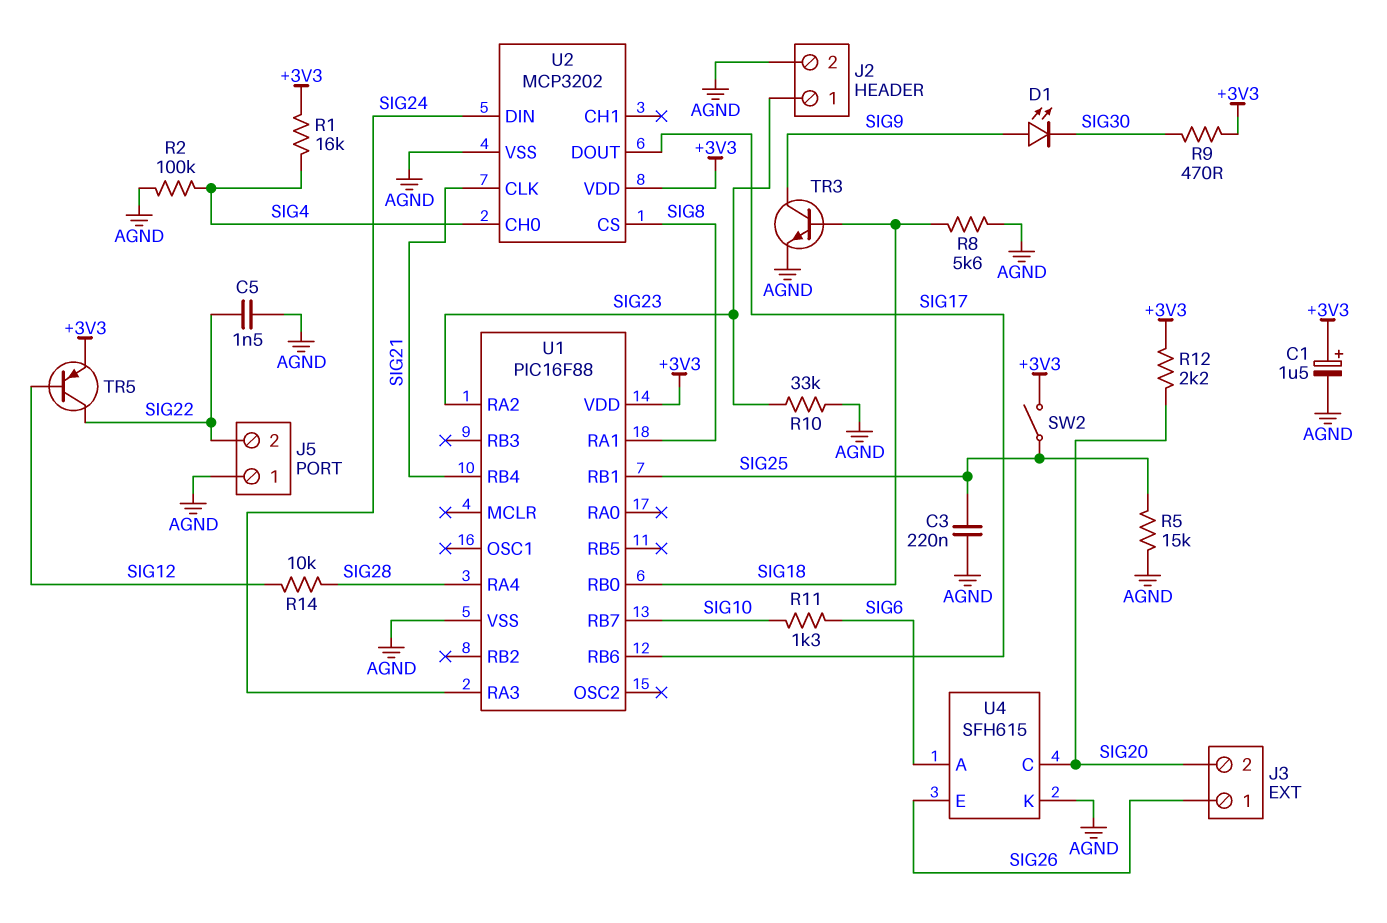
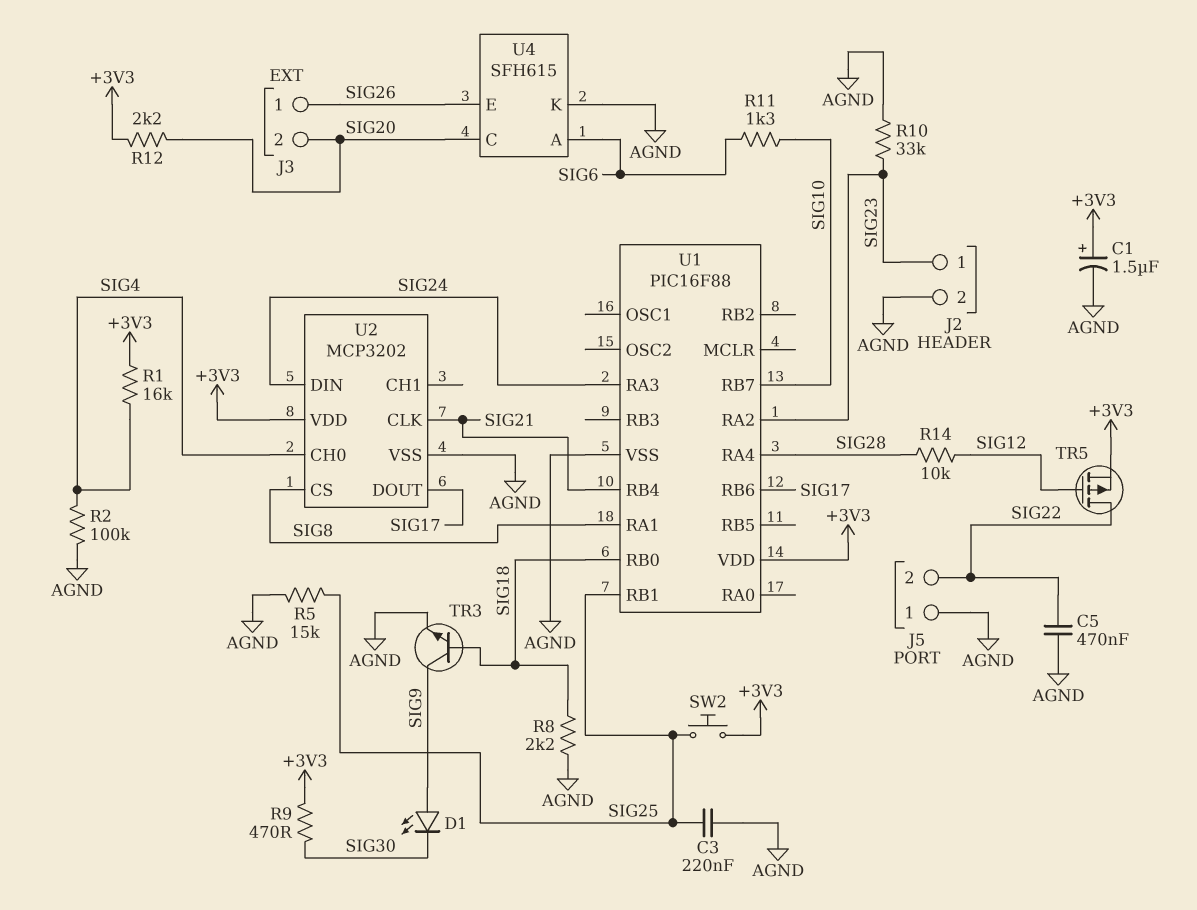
C5: 1.5nF (AGND, SIG22) -> 470nF (AGND, SIG22)
R8: 5.6k (AGND, SIG18) -> 2.2k (AGND, SIG18)
SW2: switch (+3V3, SIG25) -> button (+3V3, SIG25)
TR5: PNP (B SIG12, C SIG22, E +3V3) -> PMOS (G SIG12, D SIG22, S +3V3)

